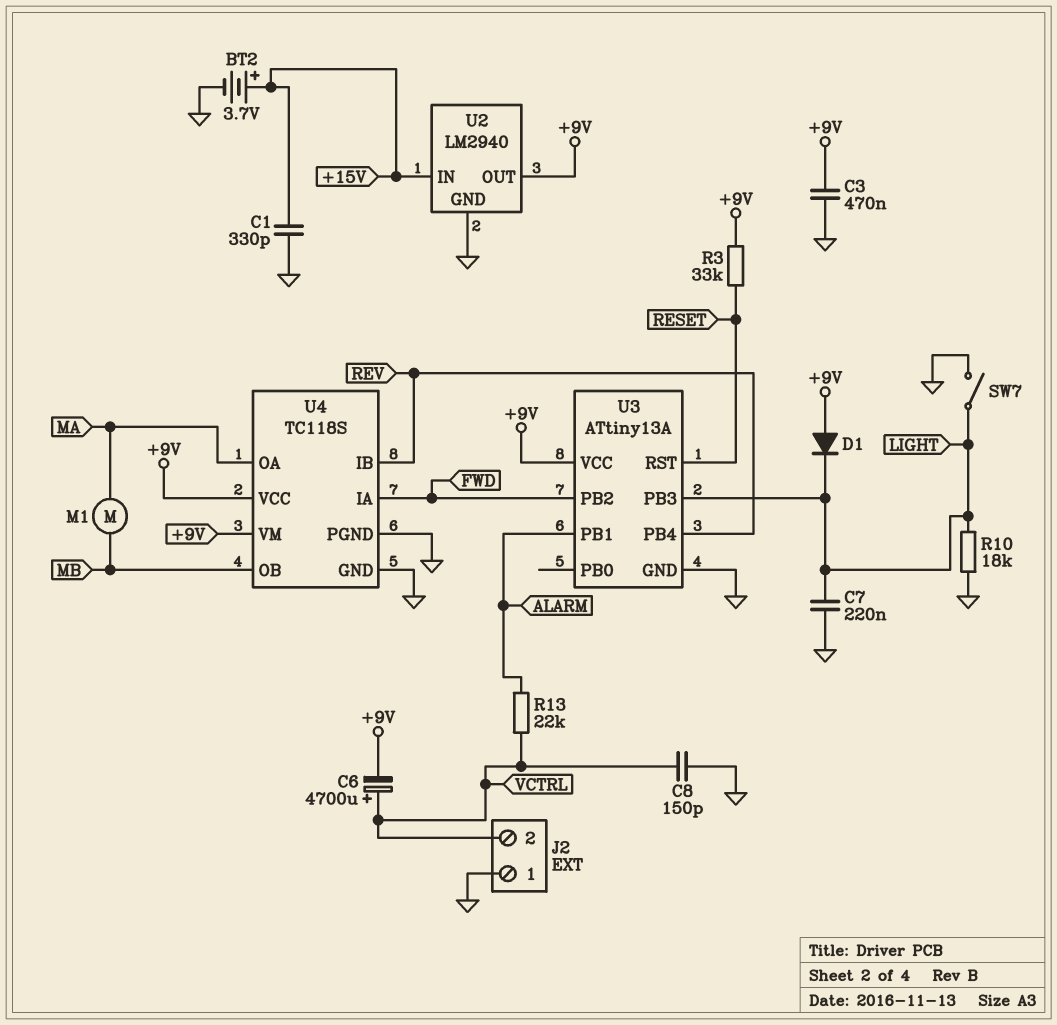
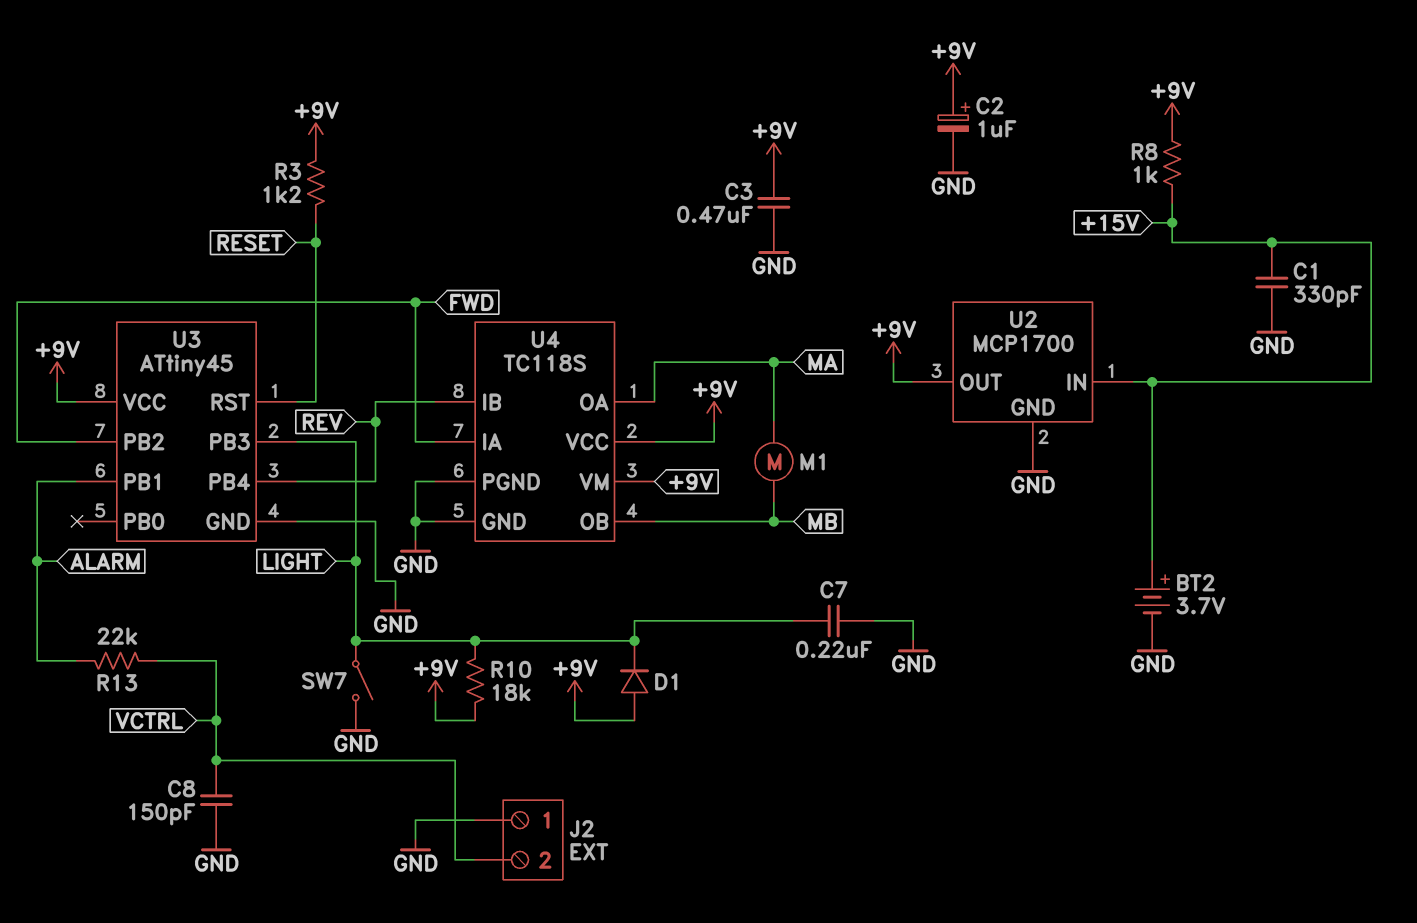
C2: none -> 1uF (plus +9V, minus GND)
C6: 4700uF (plus VCTRL, minus +9V) -> none
R3: 33k (+9V, RESET) -> 1.2k (+9V, RESET)
R8: none -> 1k (+9V, +15V)
R10: 18k (GND, LIGHT) -> 18k (+9V, LIGHT)
U2: LM2940 -> MCP1700
U3: ATtiny13A -> ATtiny45

